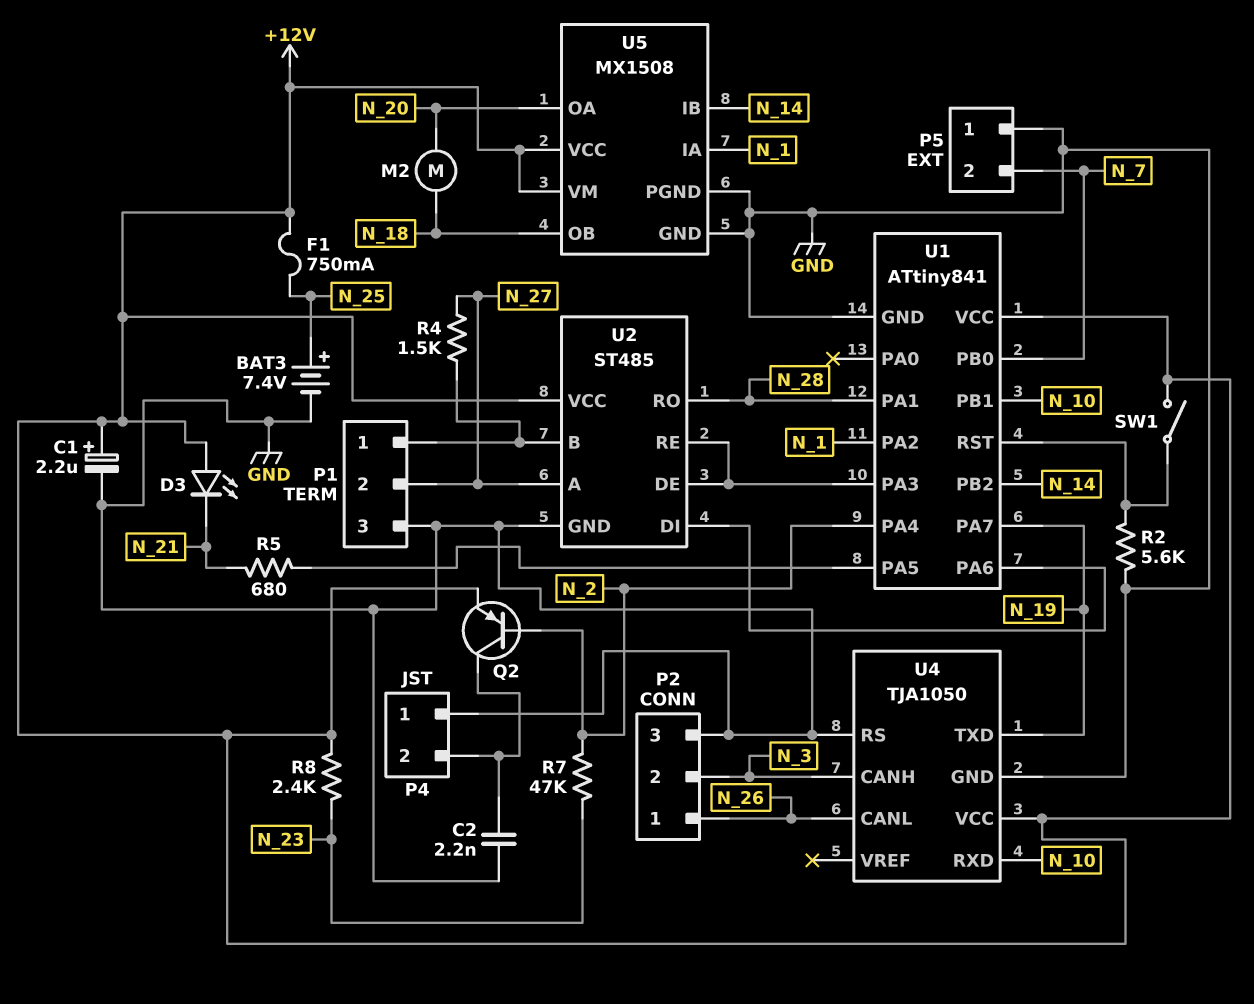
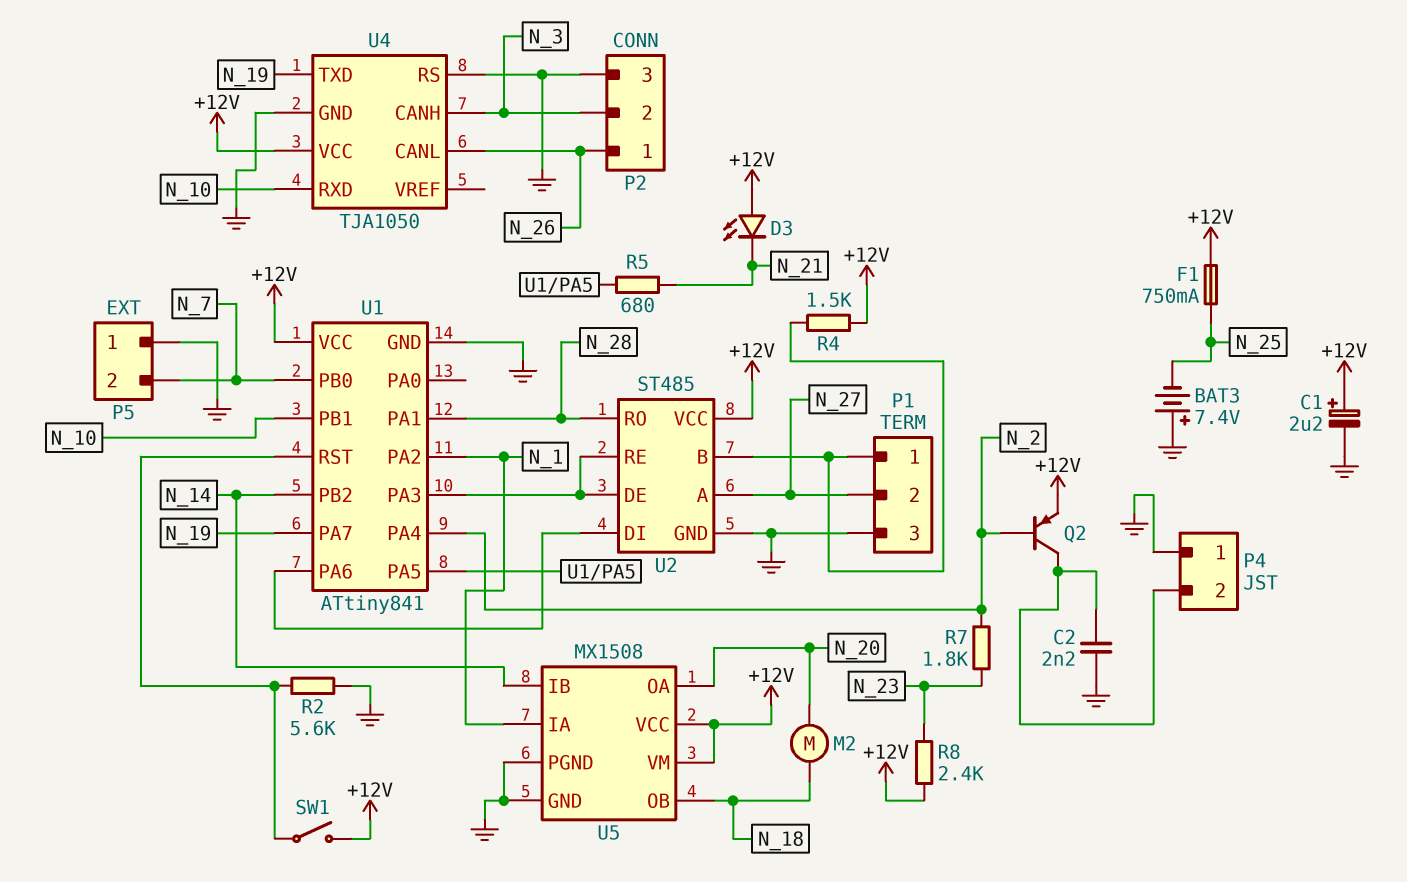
BAT3: 7.4V (plus N_25, minus GND) -> 7.4V (plus GND, minus N_25)
R4: 1.5k (N_27, P1/1) -> 1.5k (+12V, P1/1)
R7: 47k (N_2, N_23) -> 1.8k (N_2, N_23)

